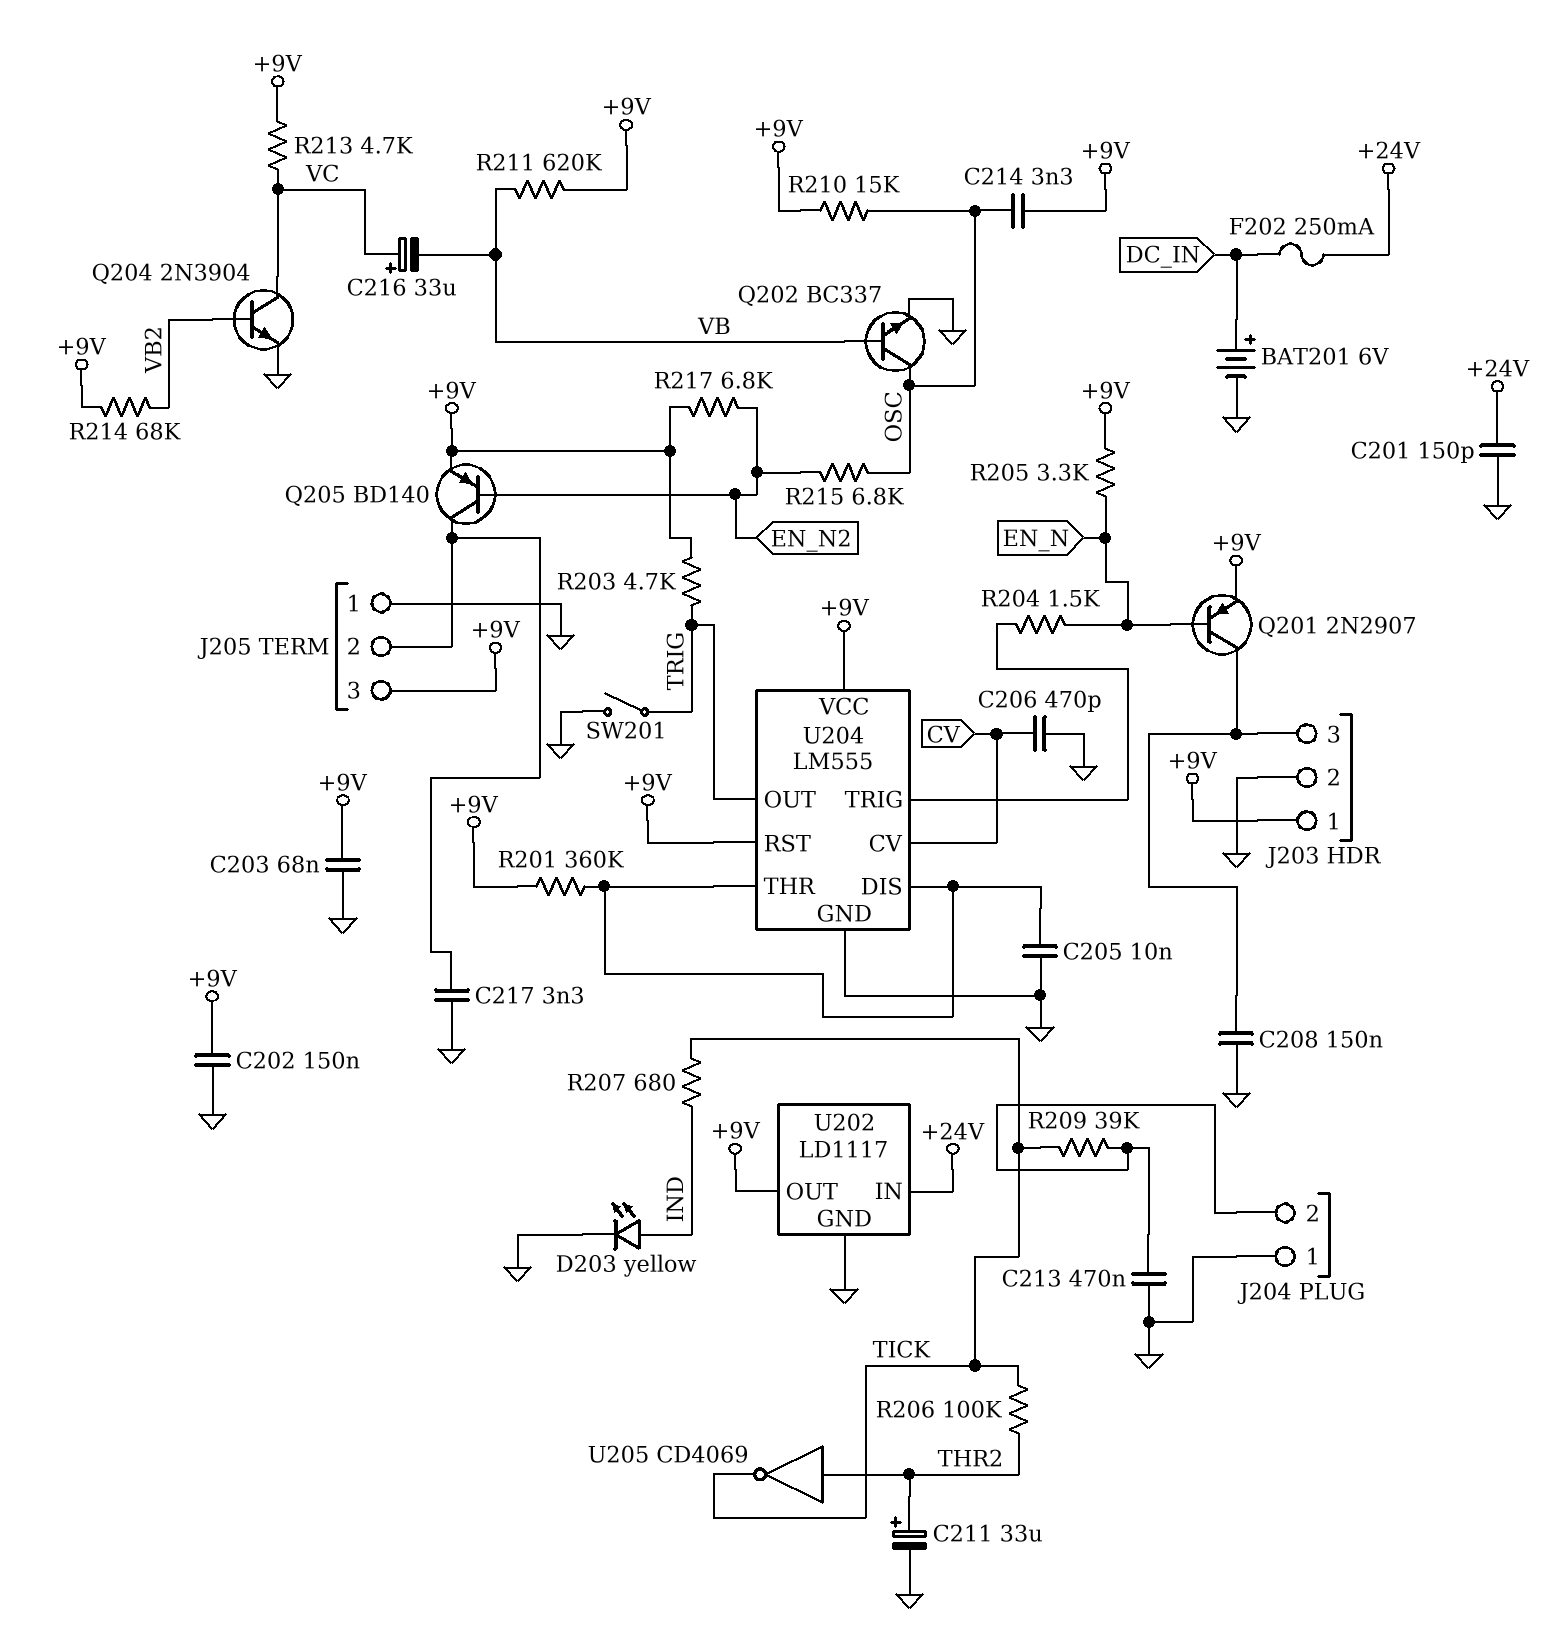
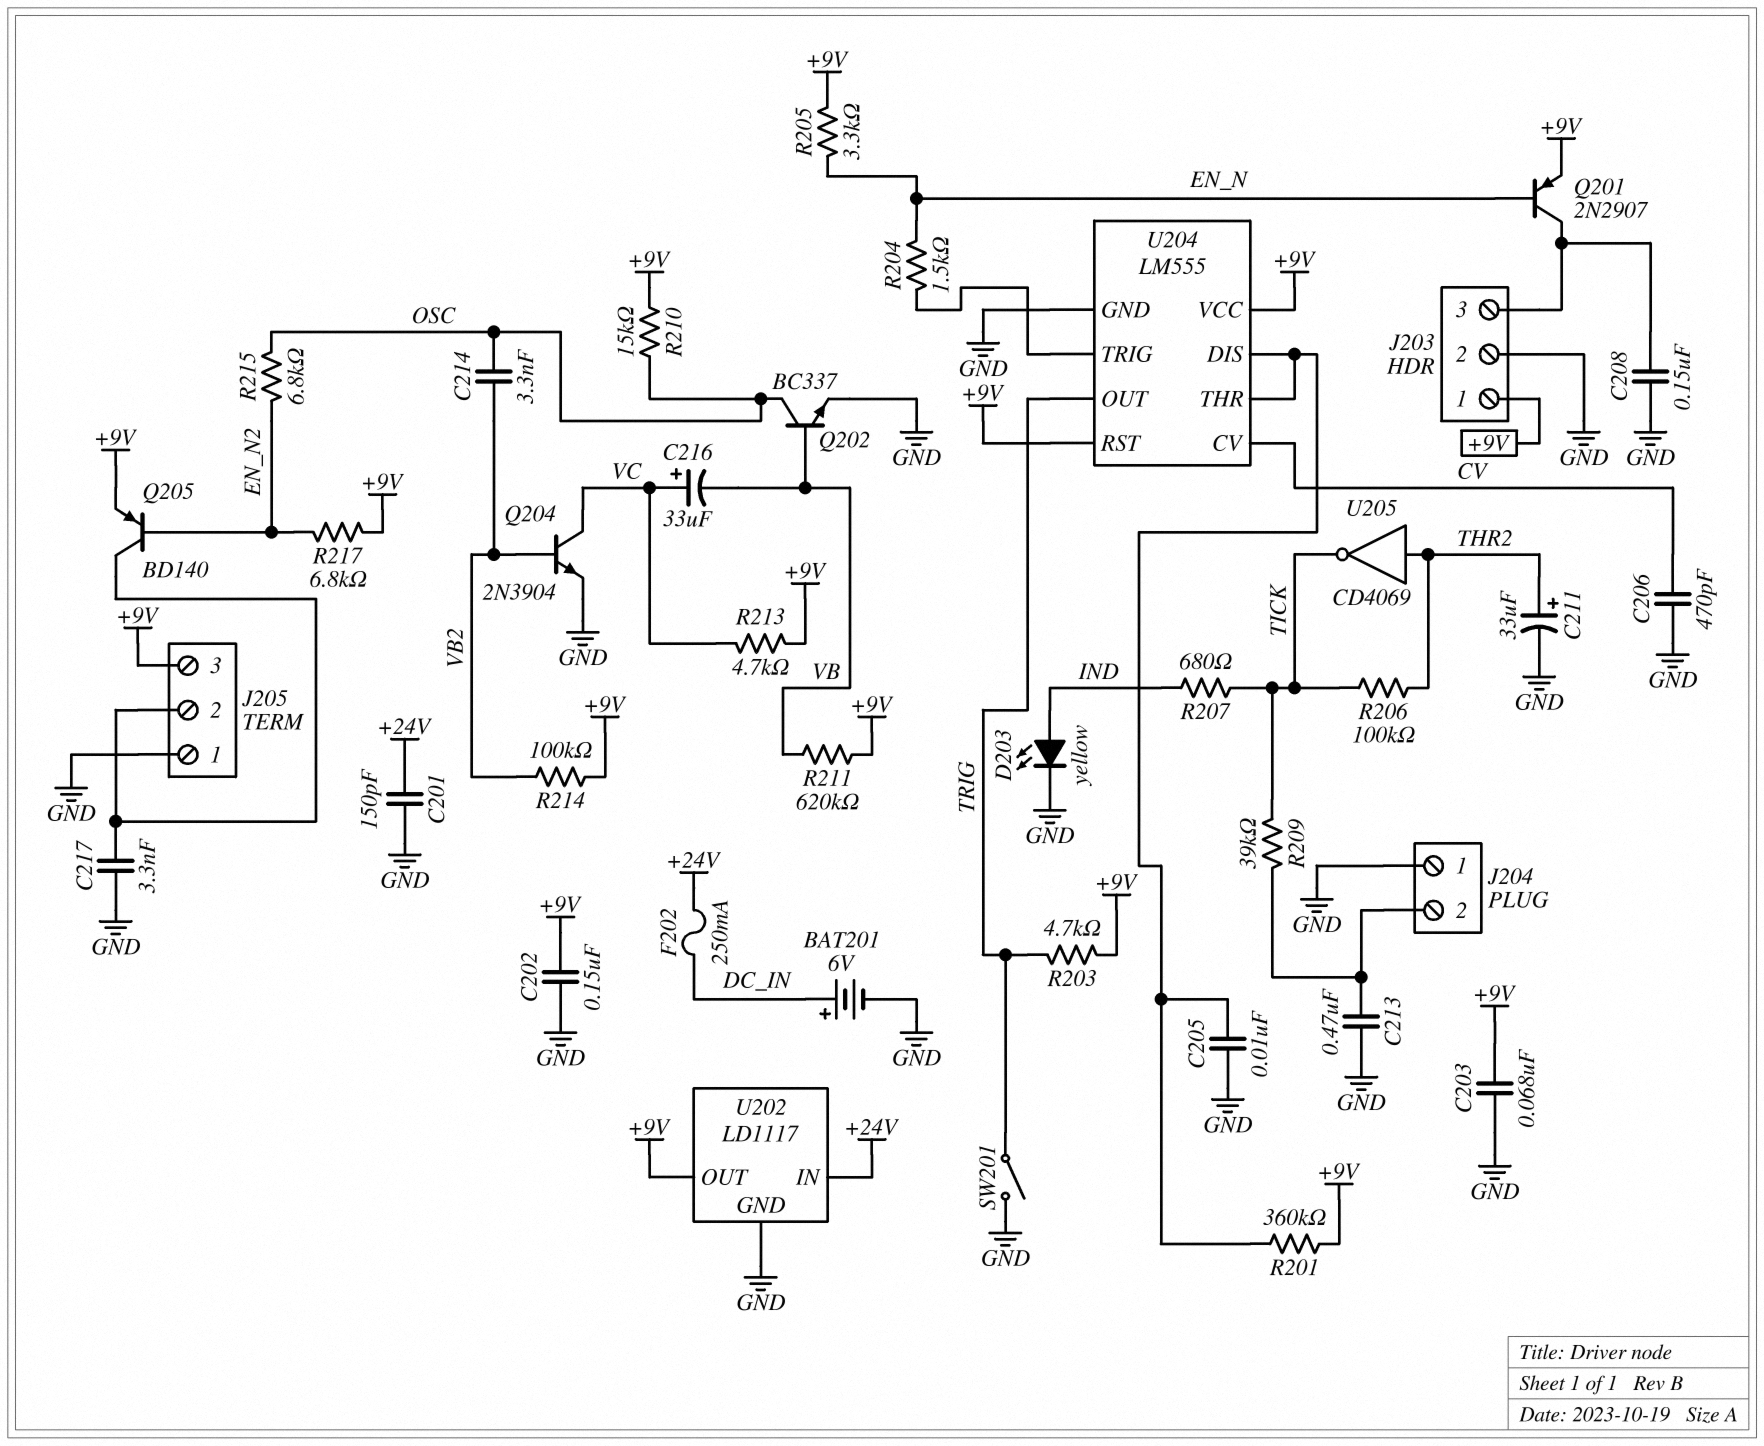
C214: 3.3nF (+9V, OSC) -> 3.3nF (OSC, VB2)
R214: 68k (+9V, VB2) -> 100k (+9V, VB2)

